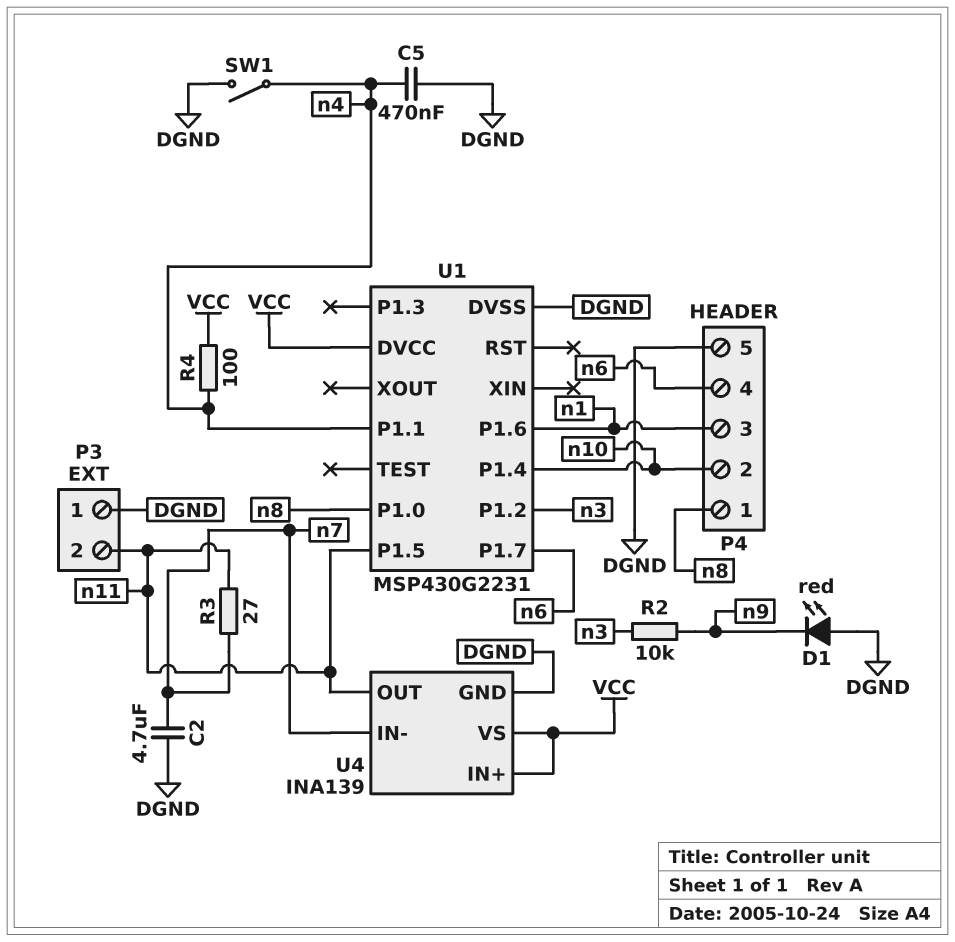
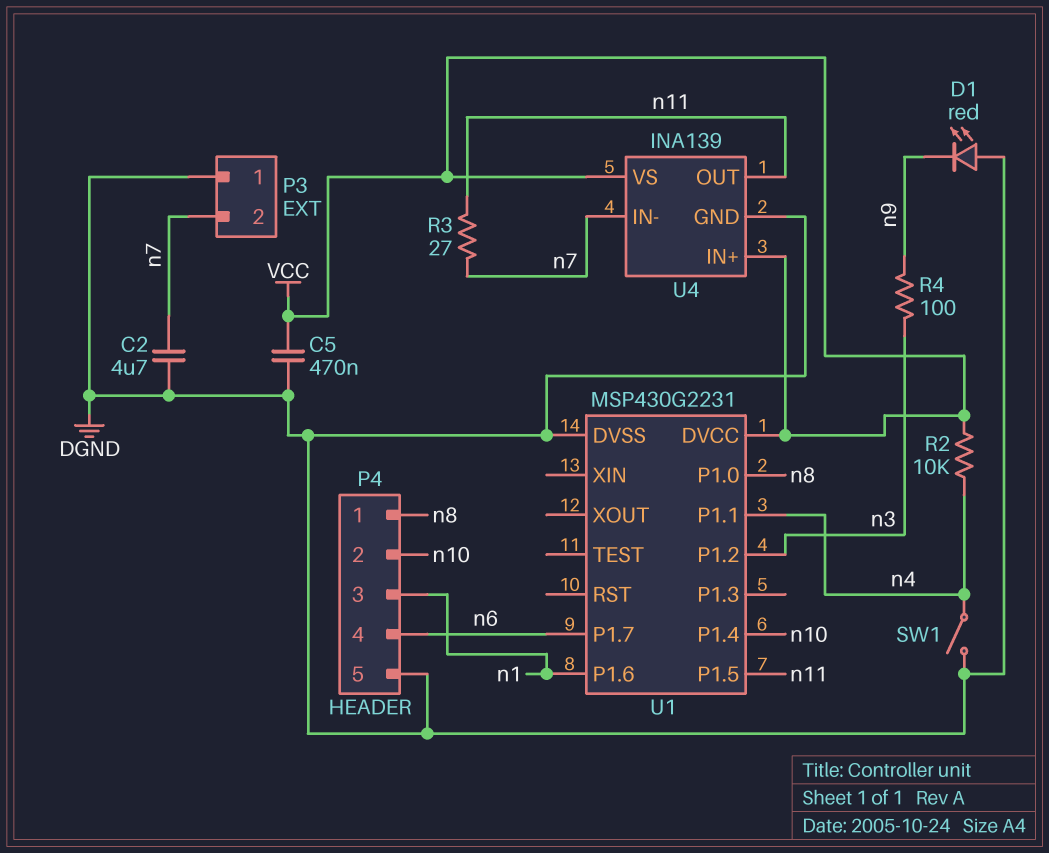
C5: 470nF (DGND, n4) -> 470nF (DGND, VCC)
P3 pin 2: n11 -> n7
R2: 10k (n3, n9) -> 10k (VCC, n4)
R4: 100 (VCC, n4) -> 100 (n3, n9)

